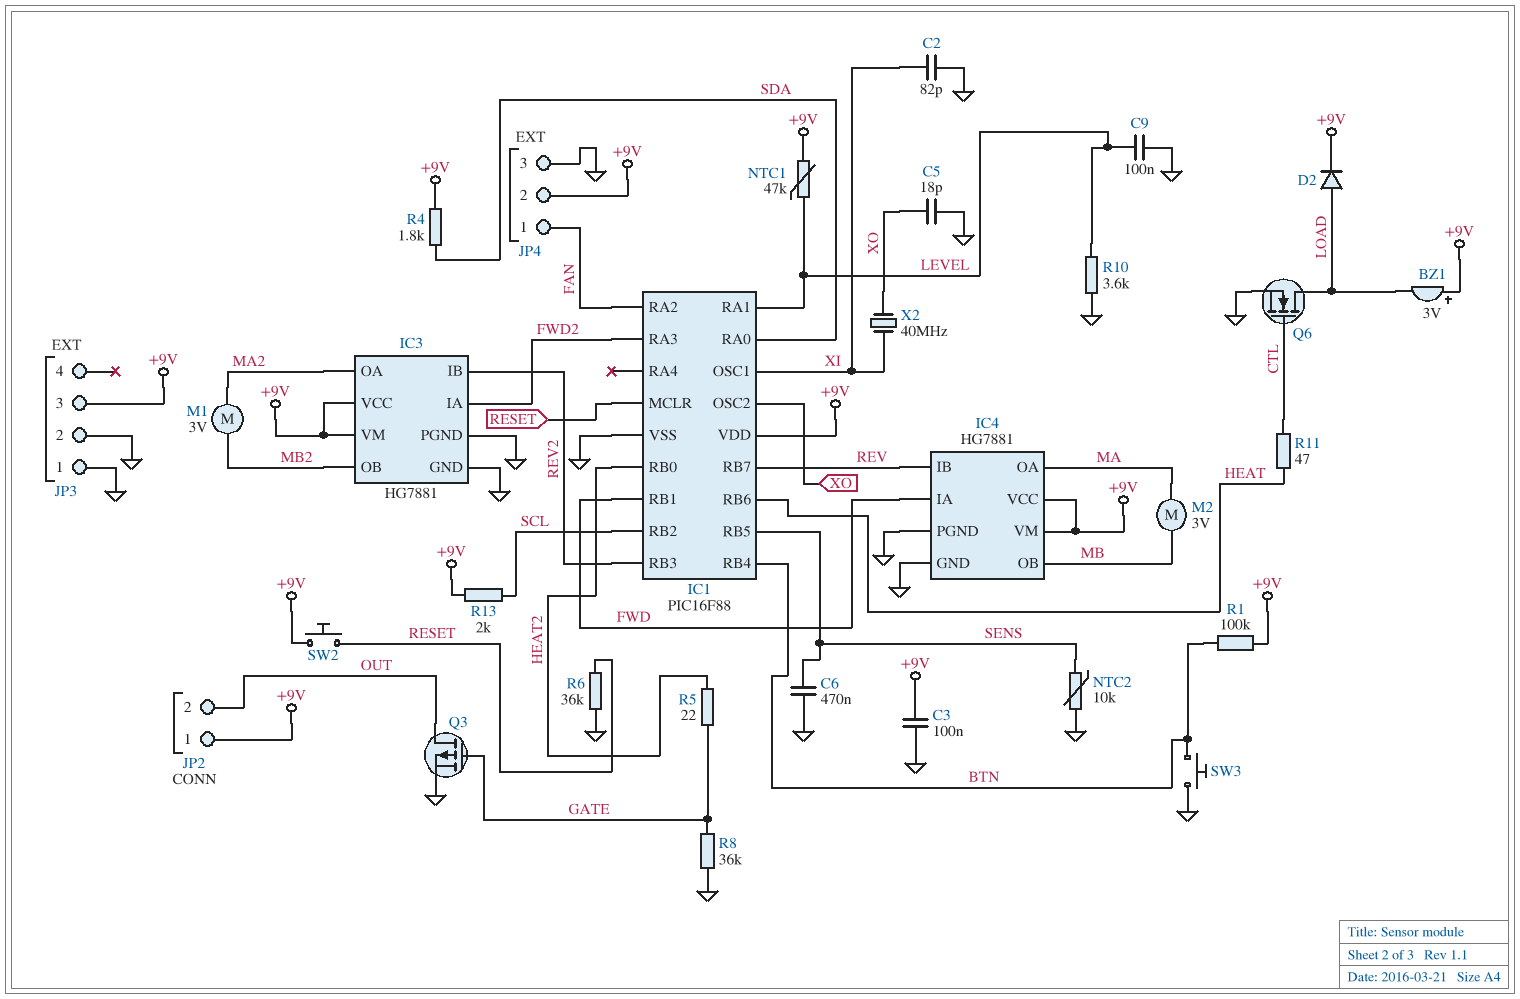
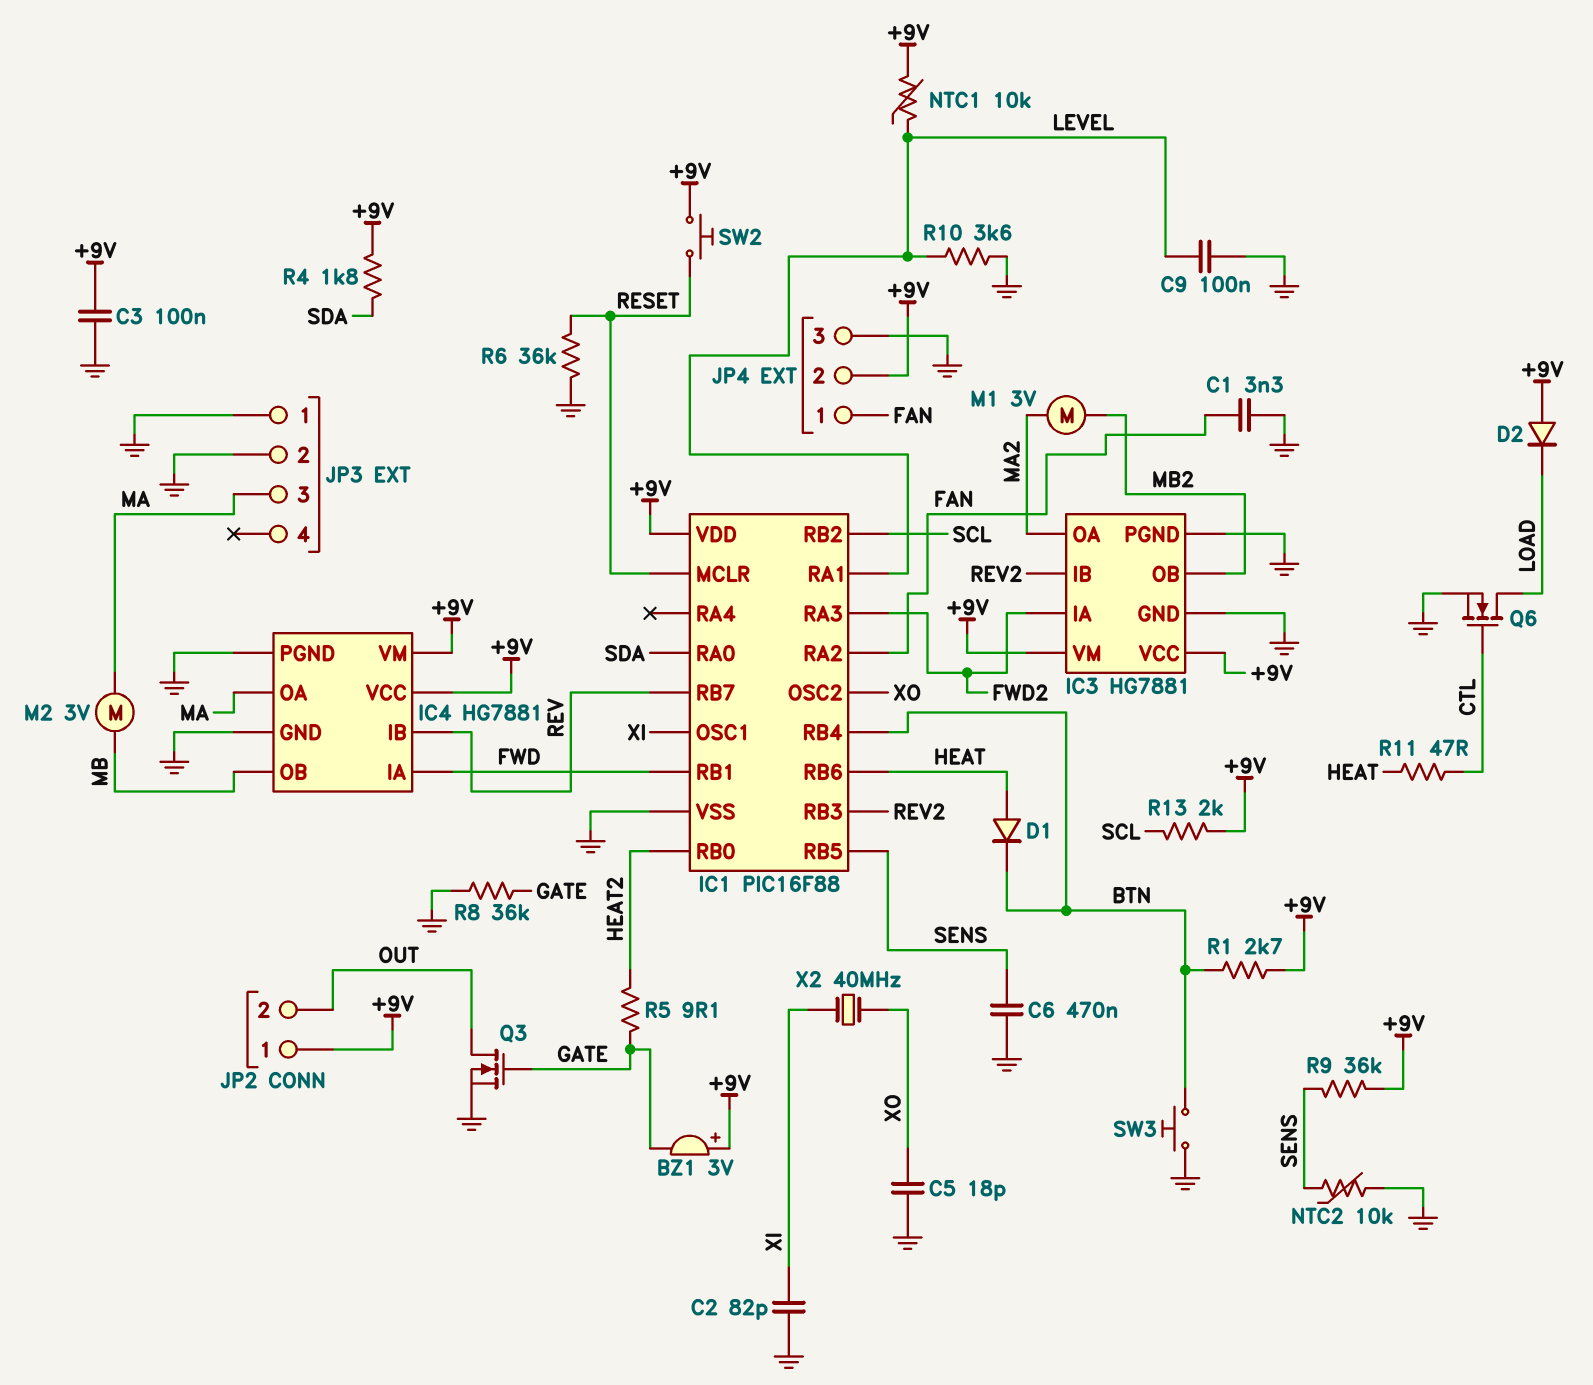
BZ1: buzzer 3V (plus +9V, minus LOAD) -> buzzer 3V (plus +9V, minus GATE)
C1: none -> 3.3nF (FAN, GND)
D1: none -> diode (A HEAT, K BTN)
D2: diode (A LOAD, K +9V) -> diode (A +9V, K LOAD)
JP3 pin 3: +9V -> MA
NTC1: 47k (+9V, LEVEL) -> 10k (+9V, LEVEL)
Q3: PMOS (G GATE, D OUT, S GND) -> NMOS (G GATE, D OUT, S GND)
R1: 100k (+9V, BTN) -> 2.7k (+9V, BTN)
R5: 22 (GATE, HEAT2) -> 9.1 (GATE, HEAT2)
R9: none -> 36k (+9V, SENS)

